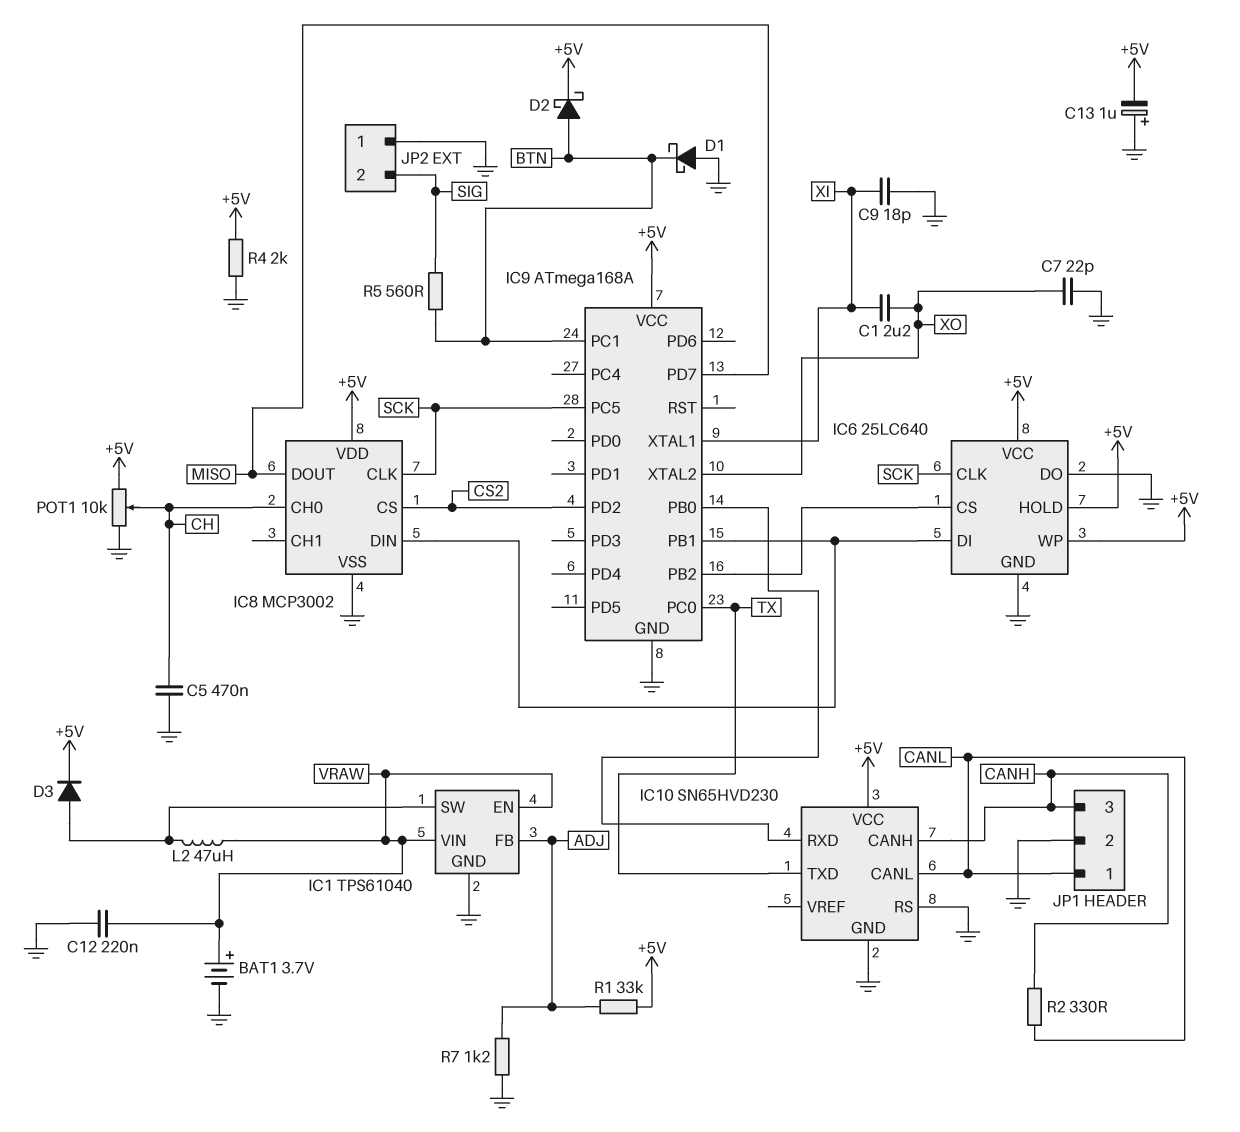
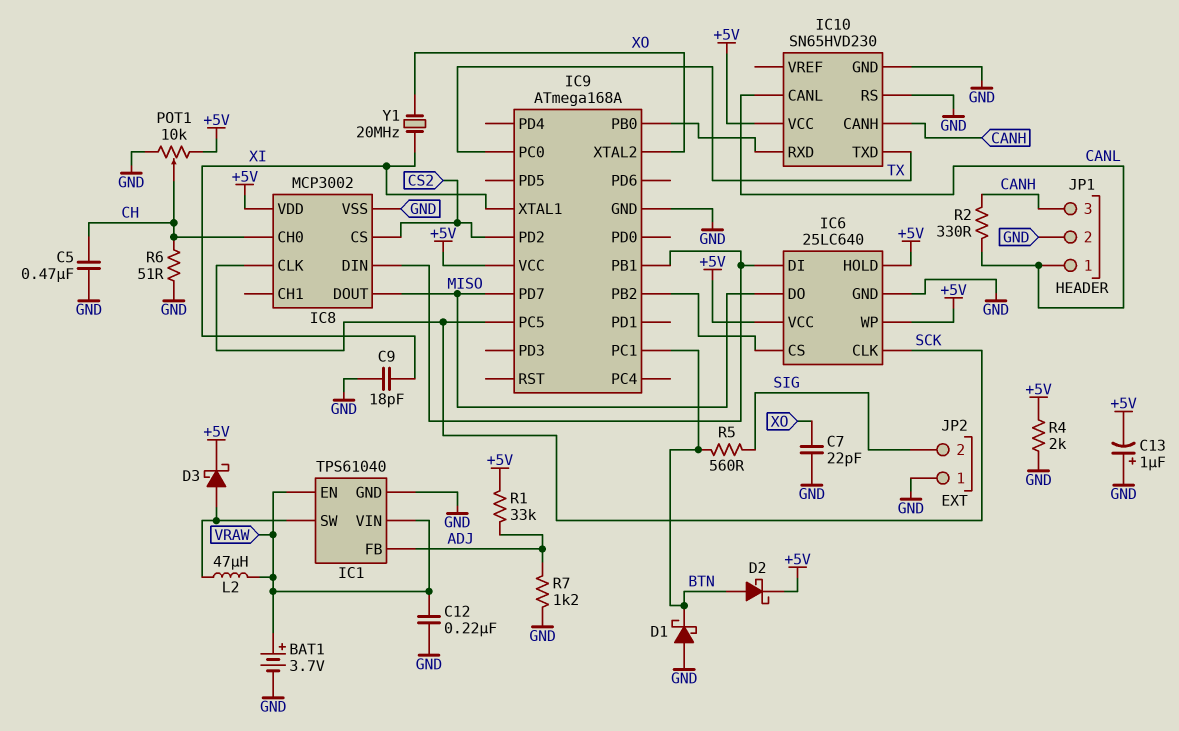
C1: 2.2uF (XI, XO) -> none
D3: diode (A IC1/SW, K +5V) -> schottky (A IC1/SW, K +5V)
IC6 pin DO: GND -> MISO
R6: none -> 51 (CH, GND)
Y1: none -> 20MHz (XI, XO)

